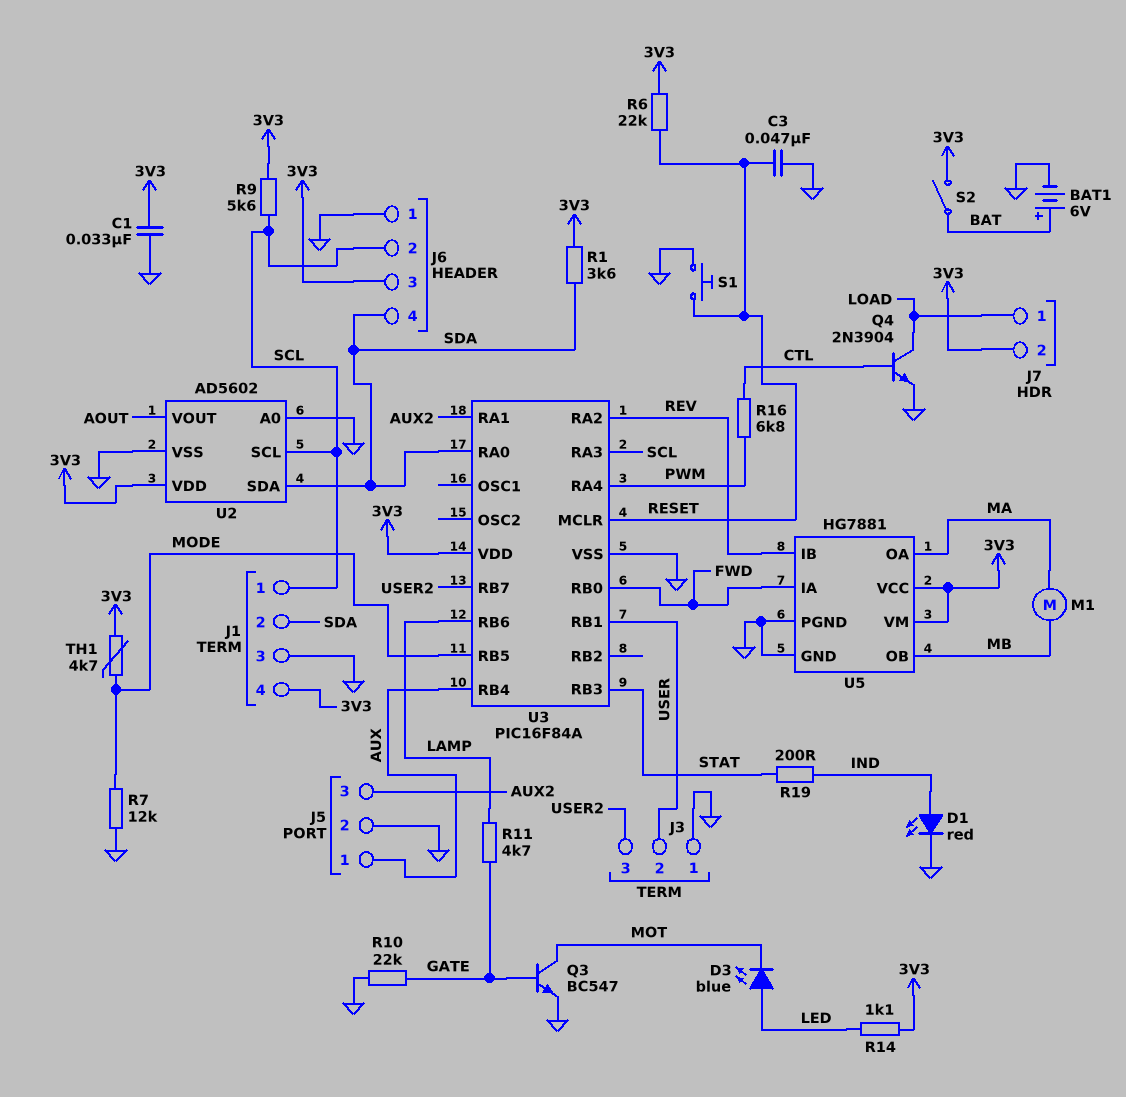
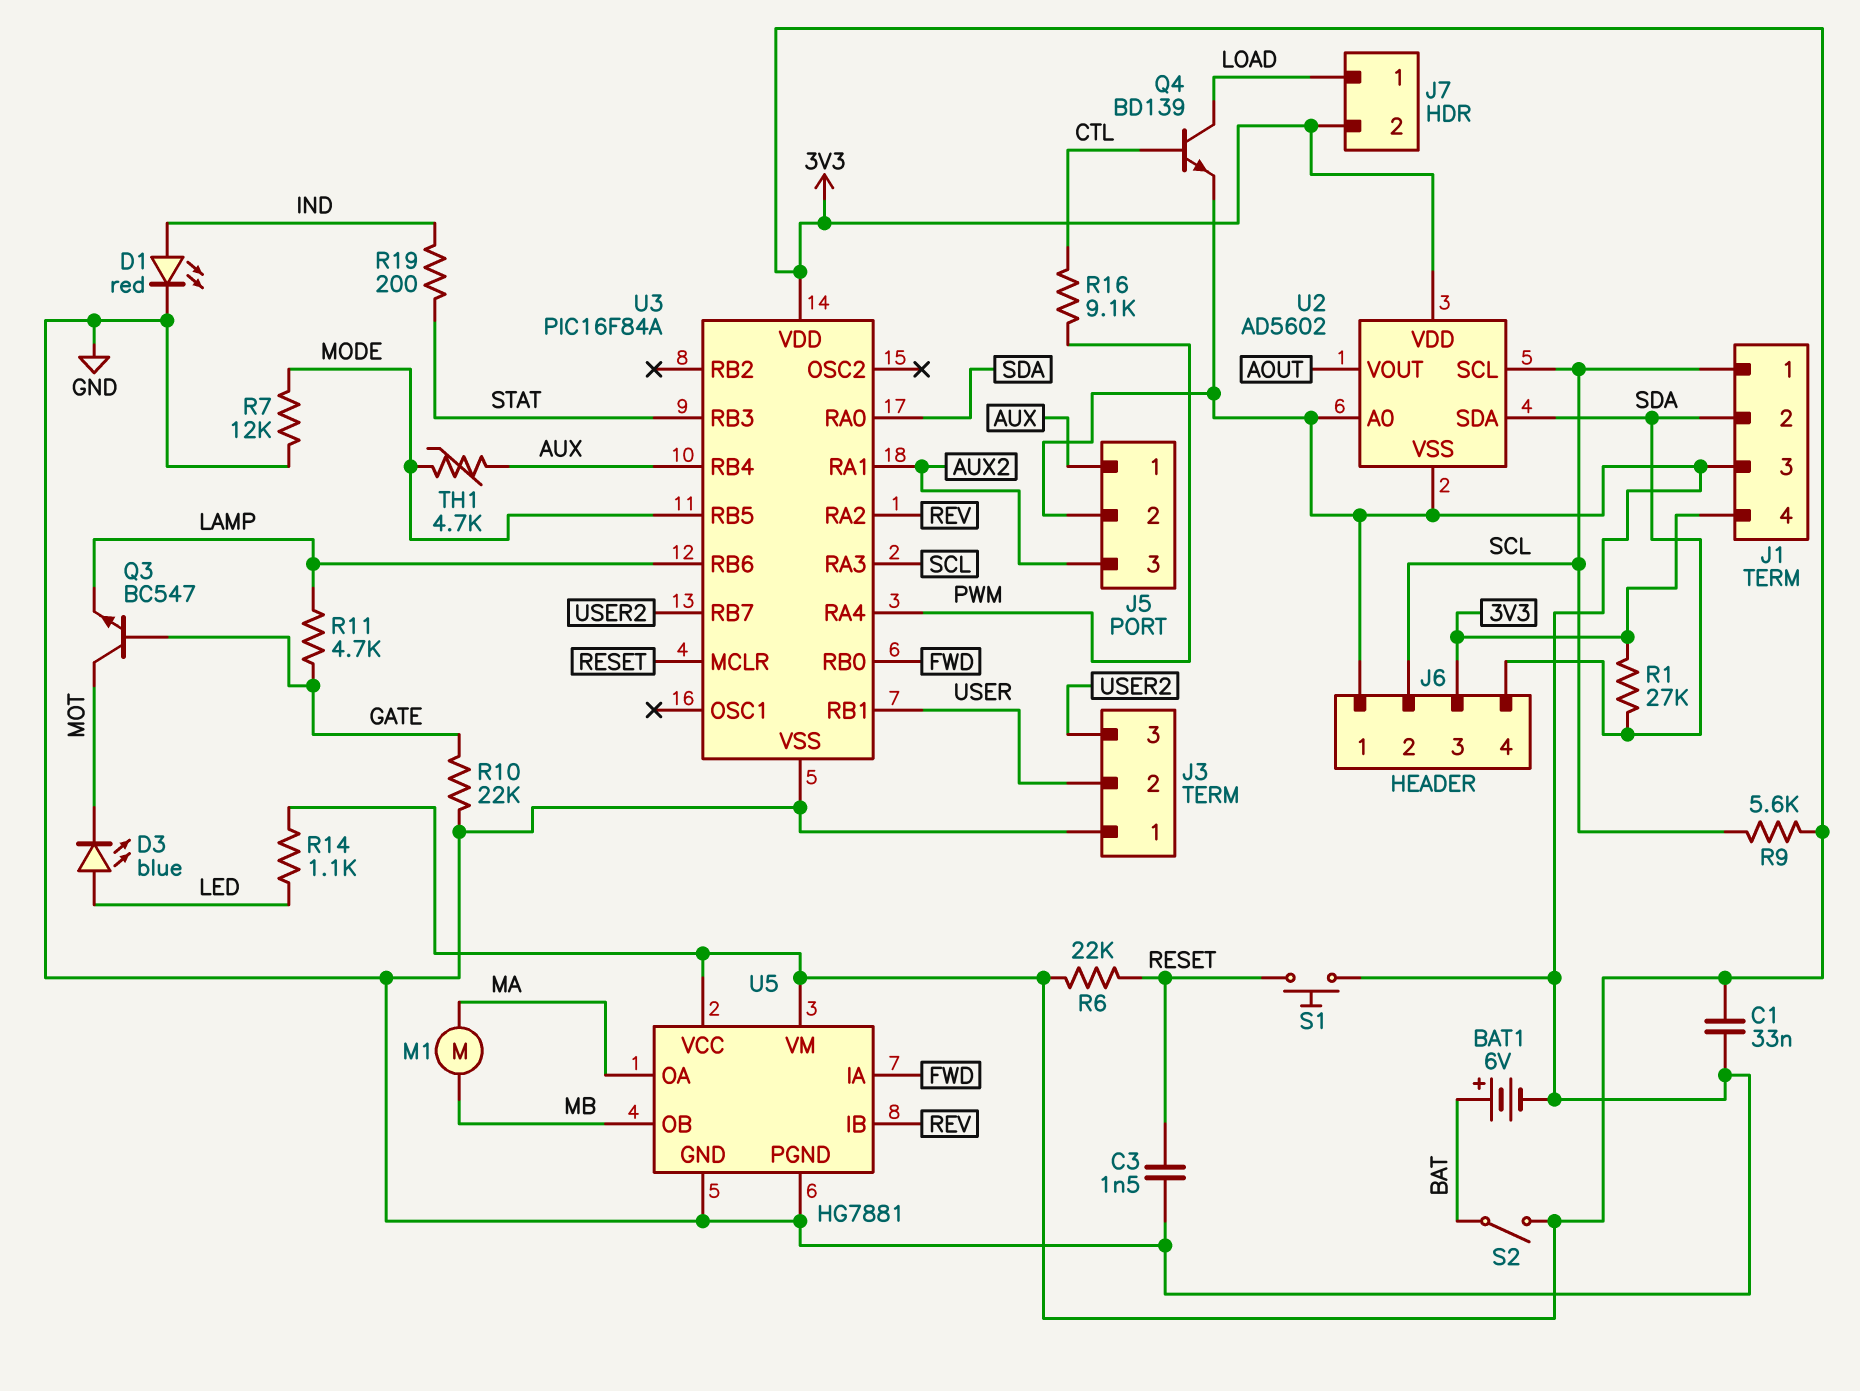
C3: 47nF (GND, RESET) -> 1.5nF (GND, RESET)
Q3: NPN BC547 (B GATE, C MOT, E GND) -> NPN BC547 (B GATE, C MOT, E LAMP)
Q4: NPN 2N3904 (B CTL, C LOAD, E GND) -> NPN BD139 (B CTL, C LOAD, E GND)
R1: 3.6k (3V3, SDA) -> 27k (3V3, SDA)
R16: 6.8k (CTL, PWM) -> 9.1k (CTL, PWM)
TH1: 4.7k (3V3, MODE) -> 4.7k (AUX, MODE)

